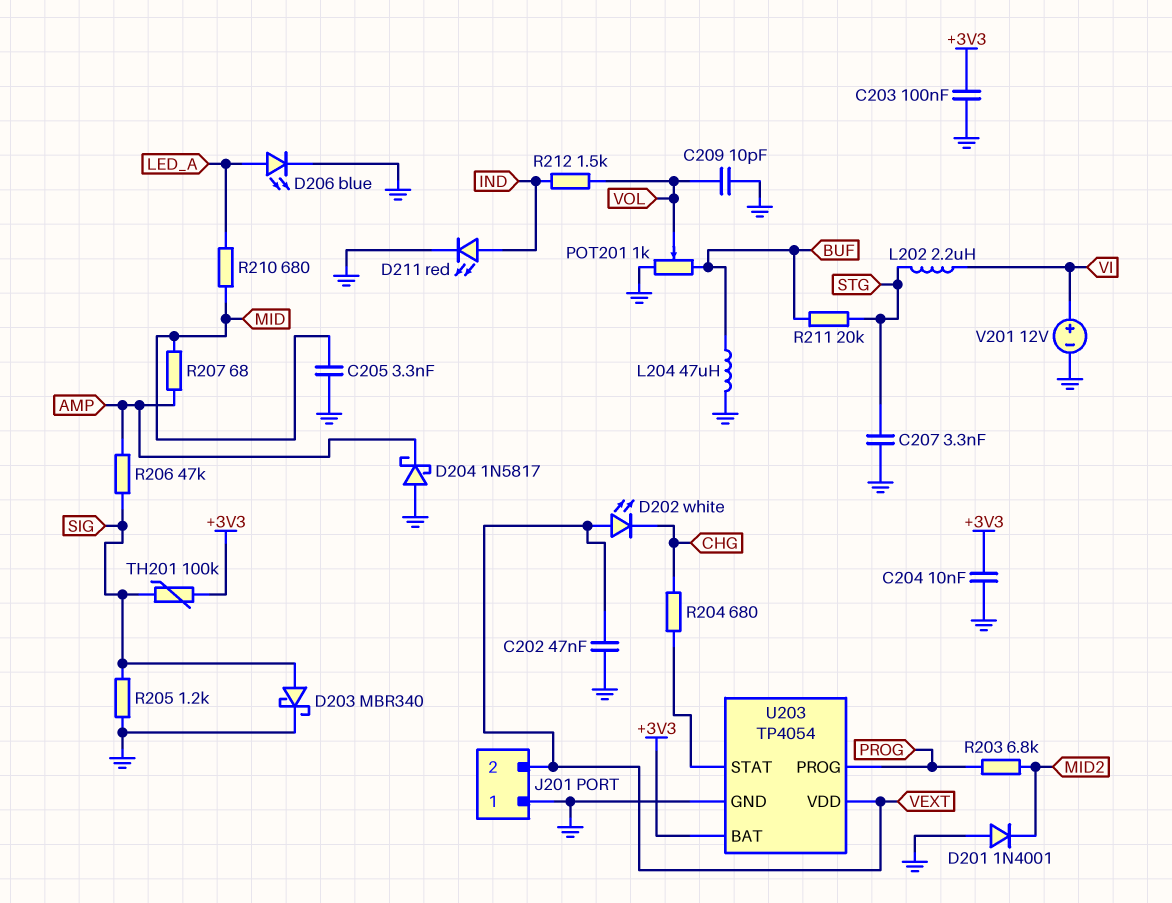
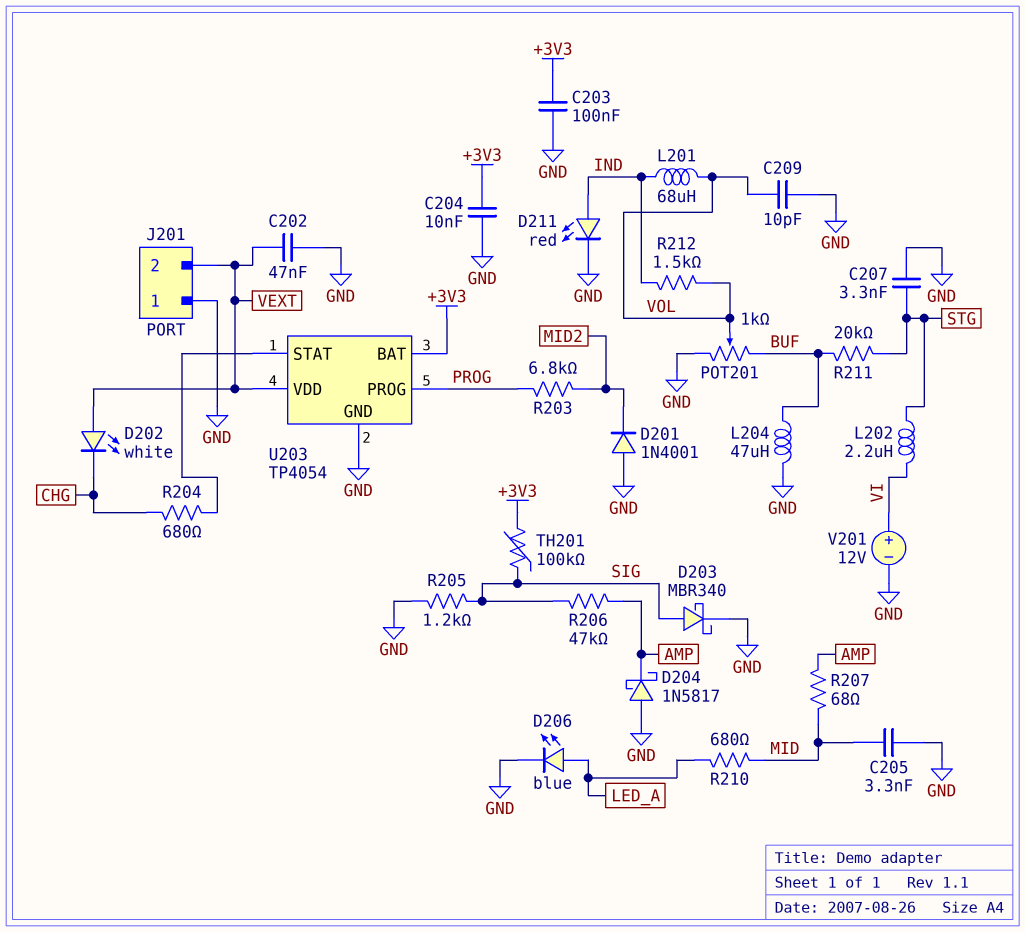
L201: none -> 68uH (IND, VOL)

